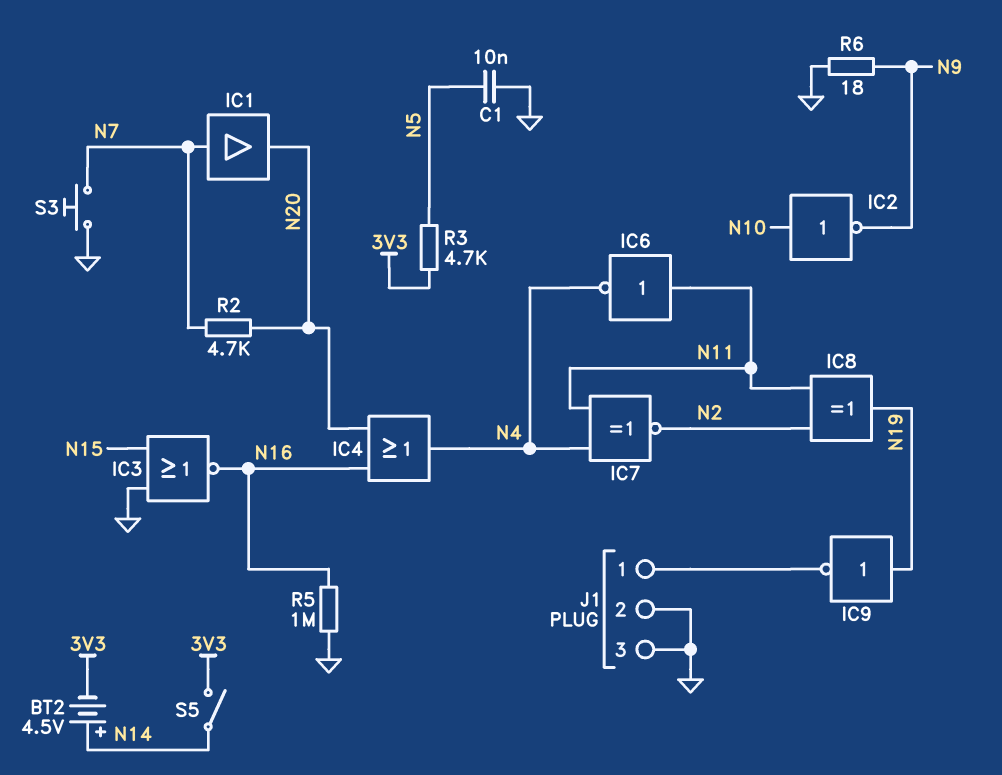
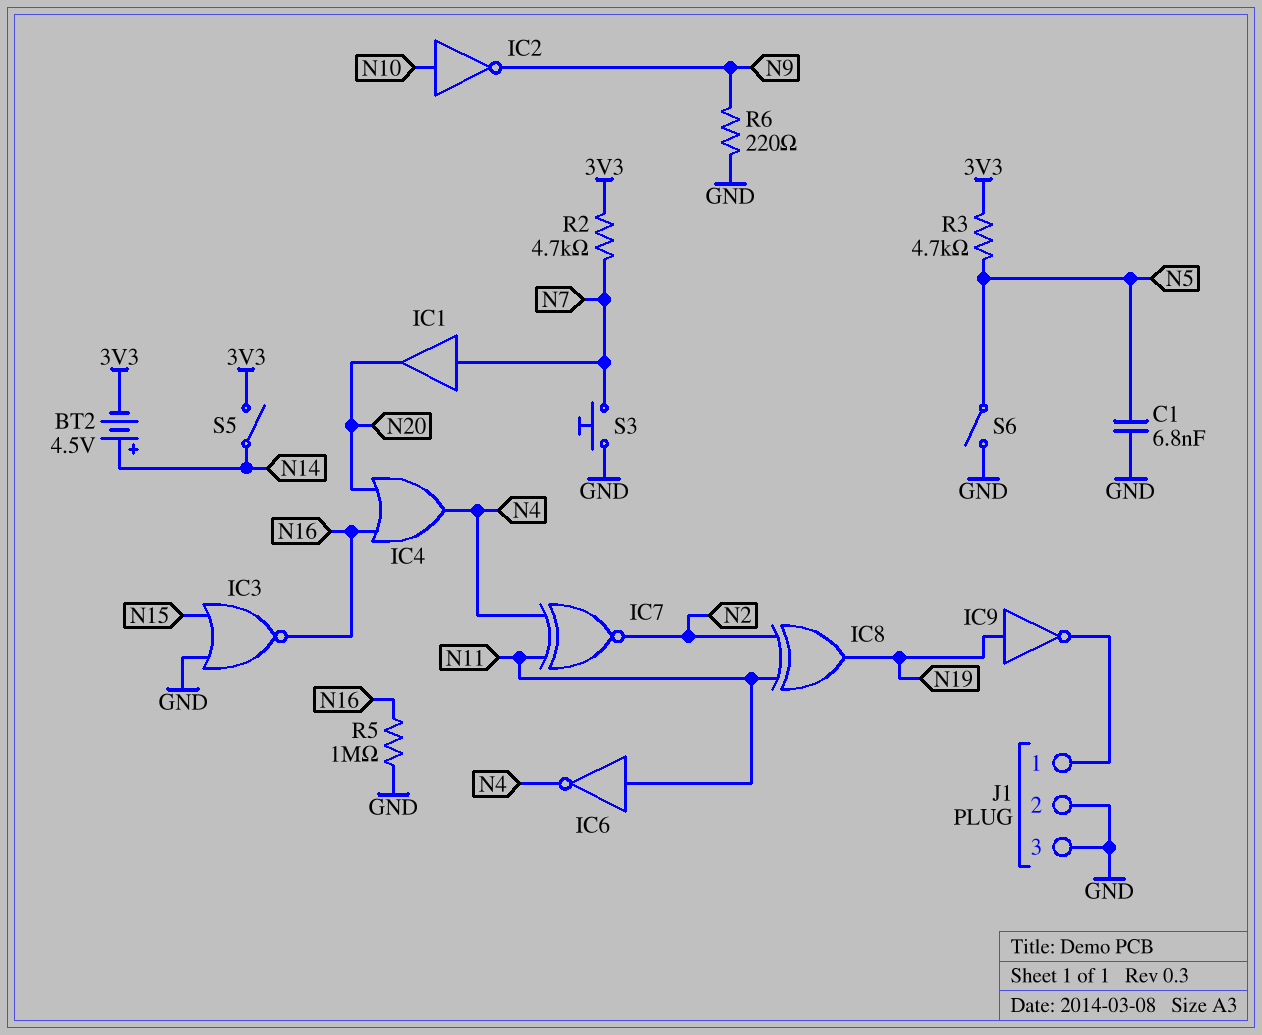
C1: 10nF (GND, N5) -> 6.8nF (GND, N5)
R2: 4.7k (N7, N20) -> 4.7k (3V3, N7)
R6: 18 (GND, N9) -> 220 (GND, N9)
S6: none -> switch (GND, N5)

